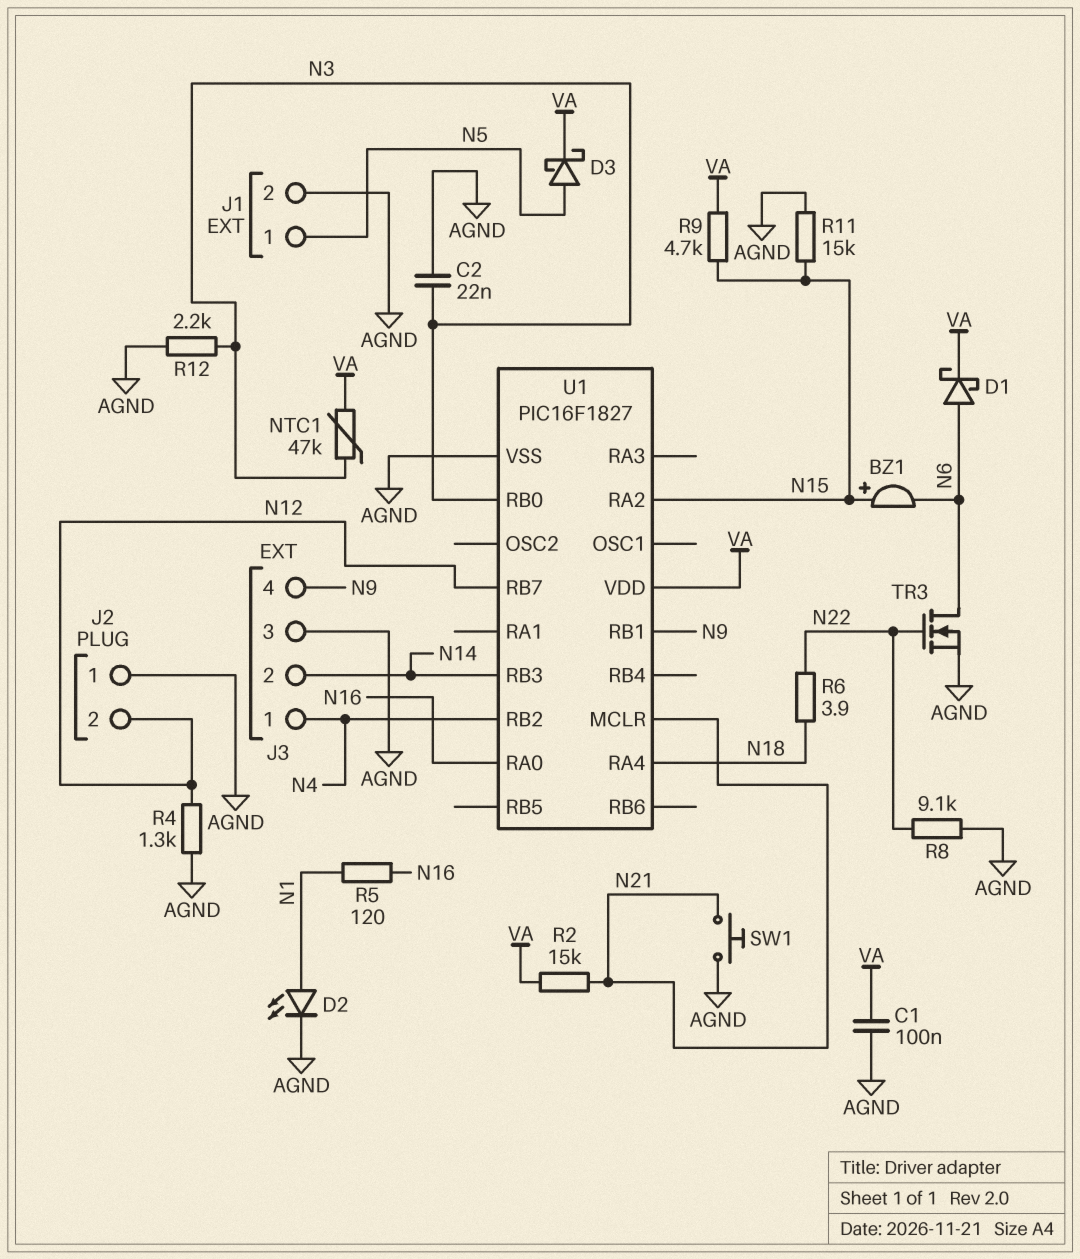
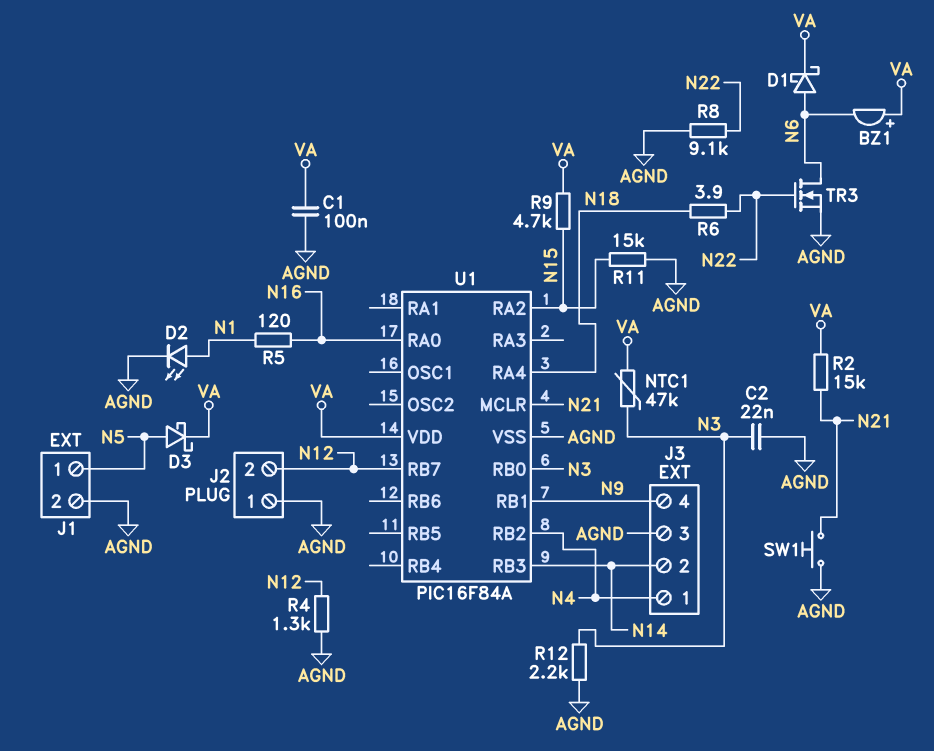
BZ1: buzzer (plus N15, minus N6) -> buzzer (plus VA, minus N6)
U1: PIC16F1827 -> PIC16F84A

